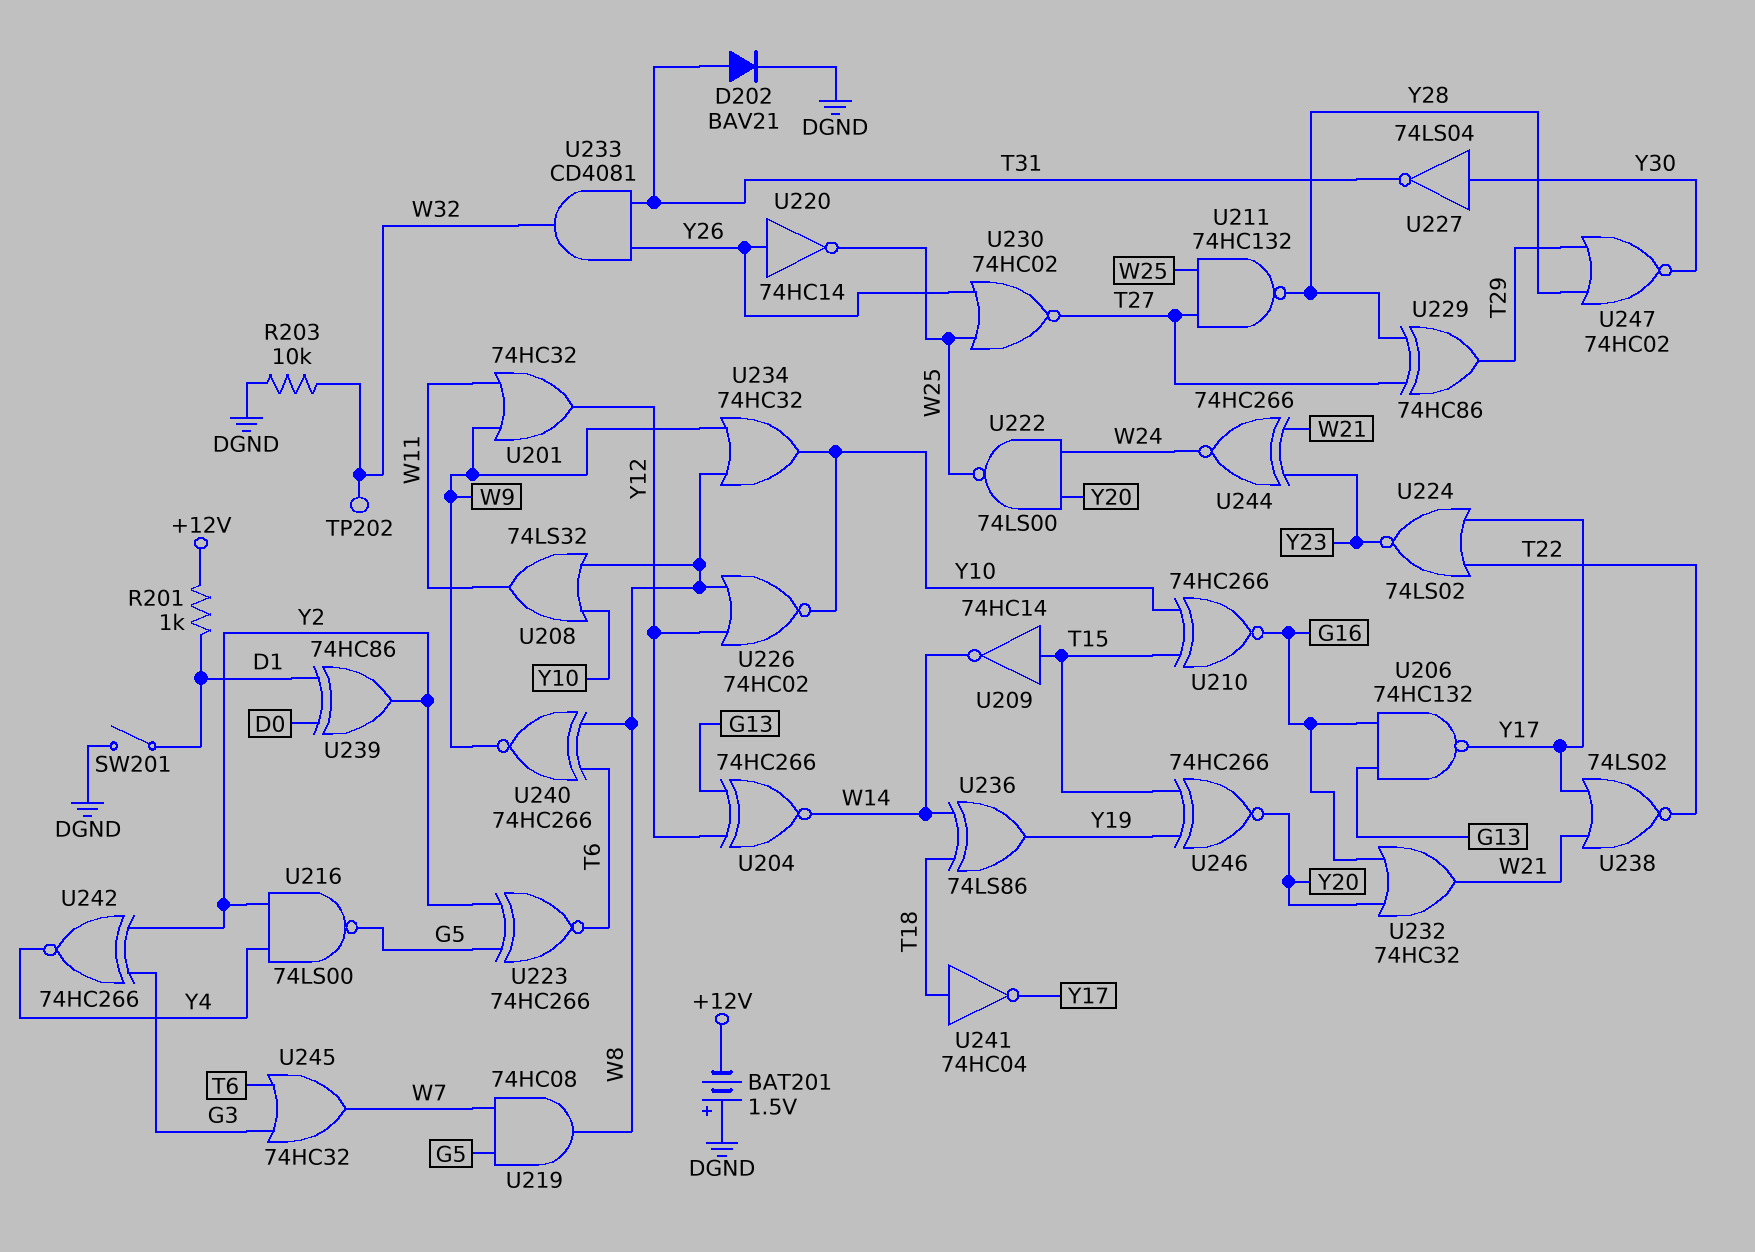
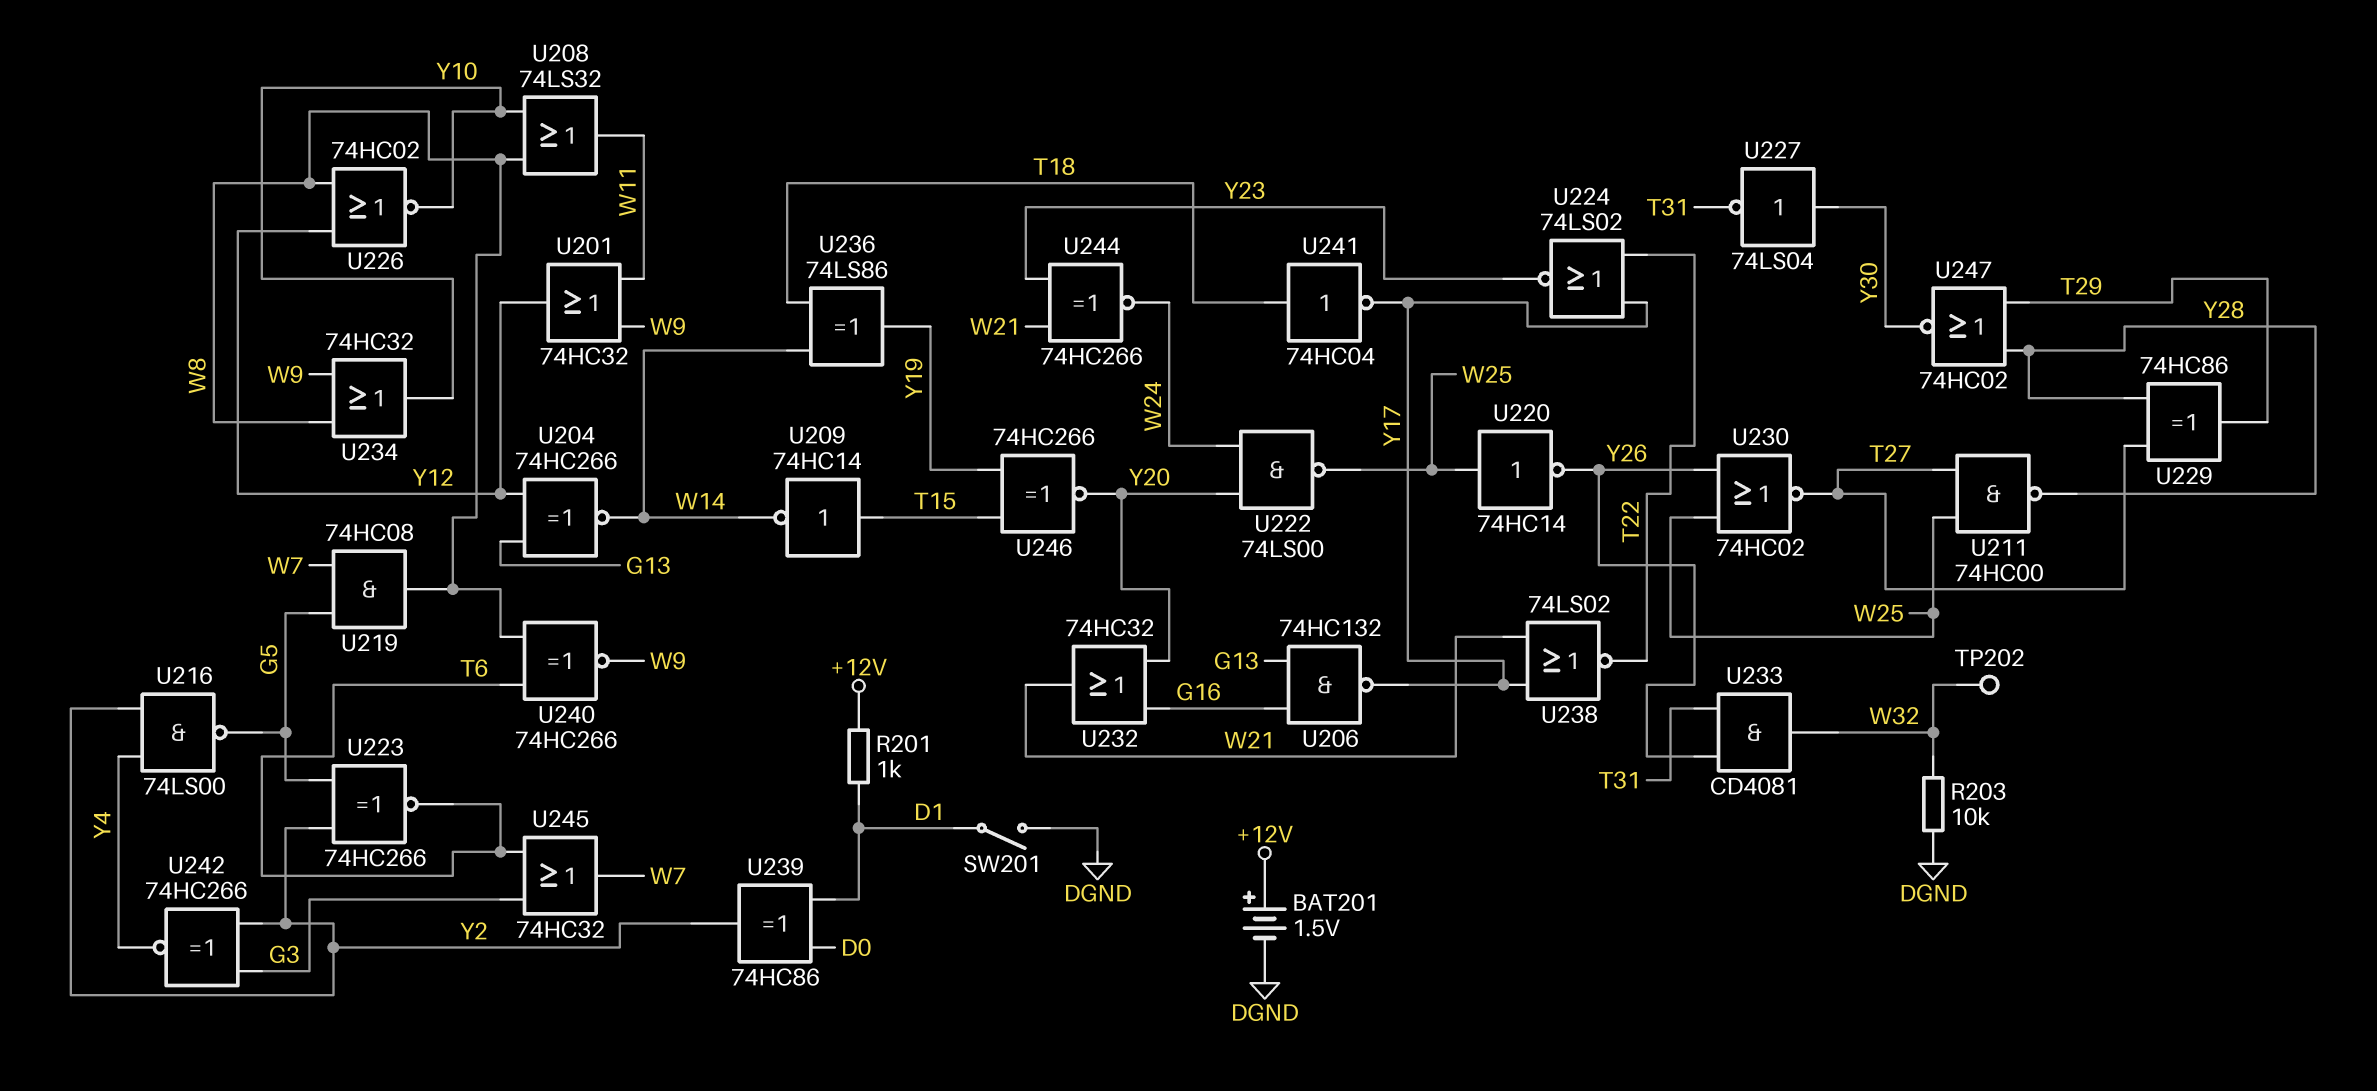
BAT201: 1.5V (plus DGND, minus +12V) -> 1.5V (plus +12V, minus DGND)
D202: diode BAV21 (A T31, K DGND) -> none
U210: XNOR 74HC266 (in T15, in Y10, out G16) -> none
U211: NAND 74HC132 (in T27, in W25, out Y28) -> NAND 74HC00 (in T27, in W25, out Y28)
U220: NOT 74HC14 (in Y26, out W25) -> NOT 74HC14 (in W25, out Y26)

